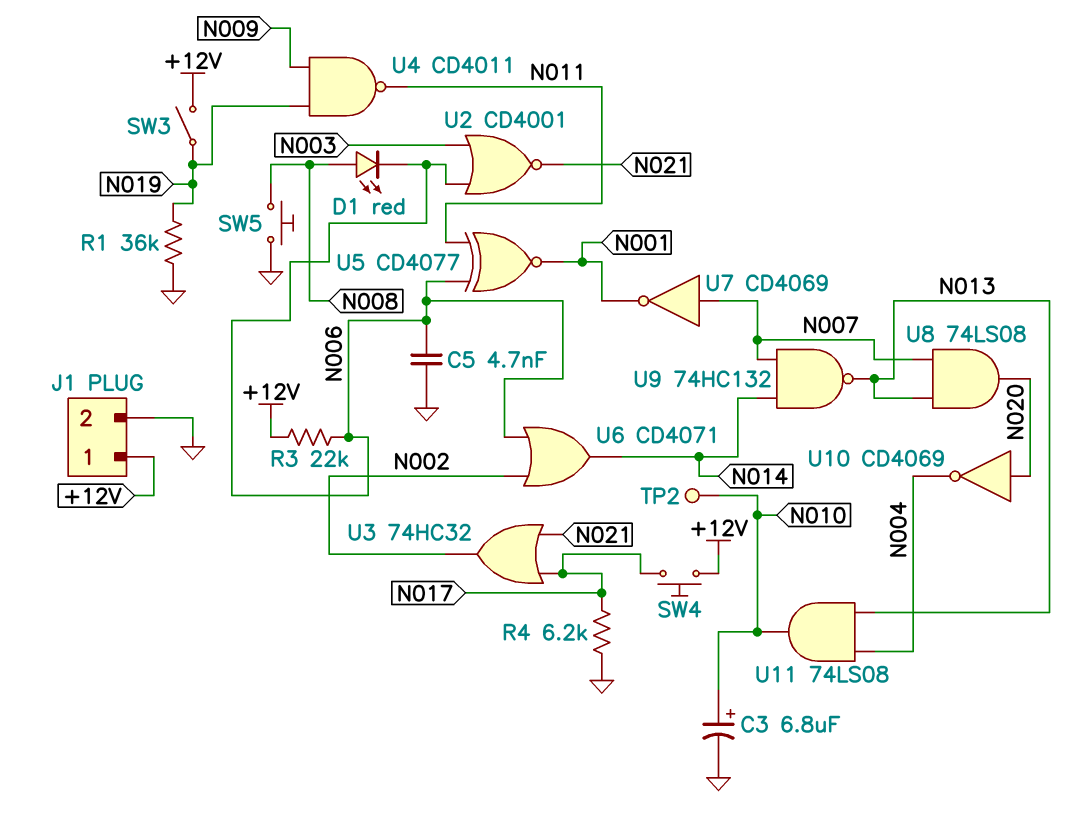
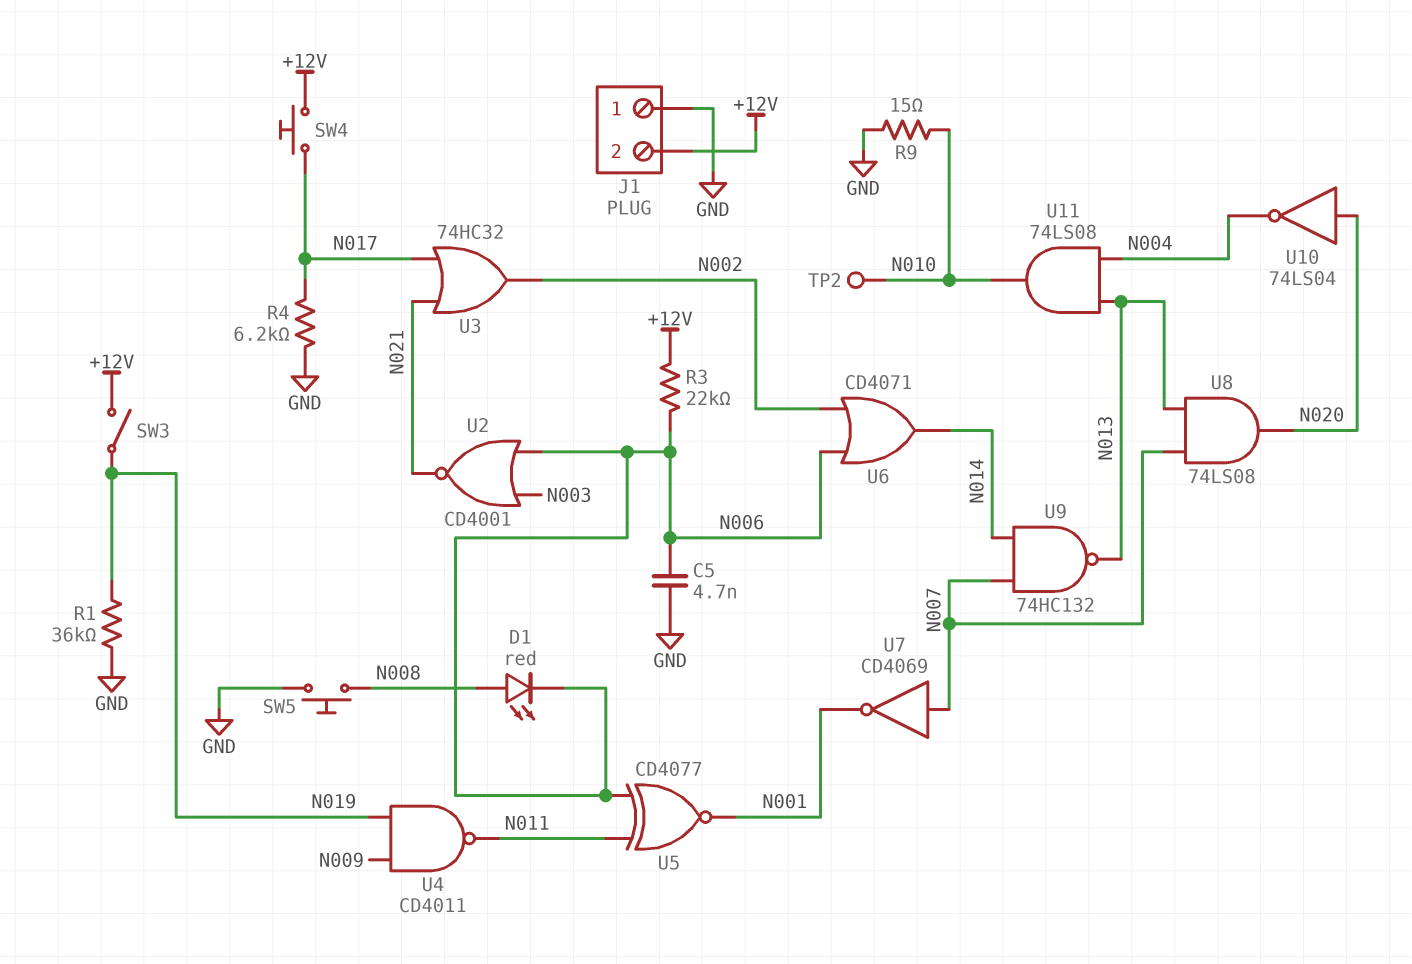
C3: 6.8uF (plus N010, minus GND) -> none
J1 pin 1: +12V -> GND
J1 pin 2: GND -> +12V
R9: none -> 15 (GND, N010)
U10: NOT CD4069 (in N020, out N004) -> NOT 74LS04 (in N020, out N004)

